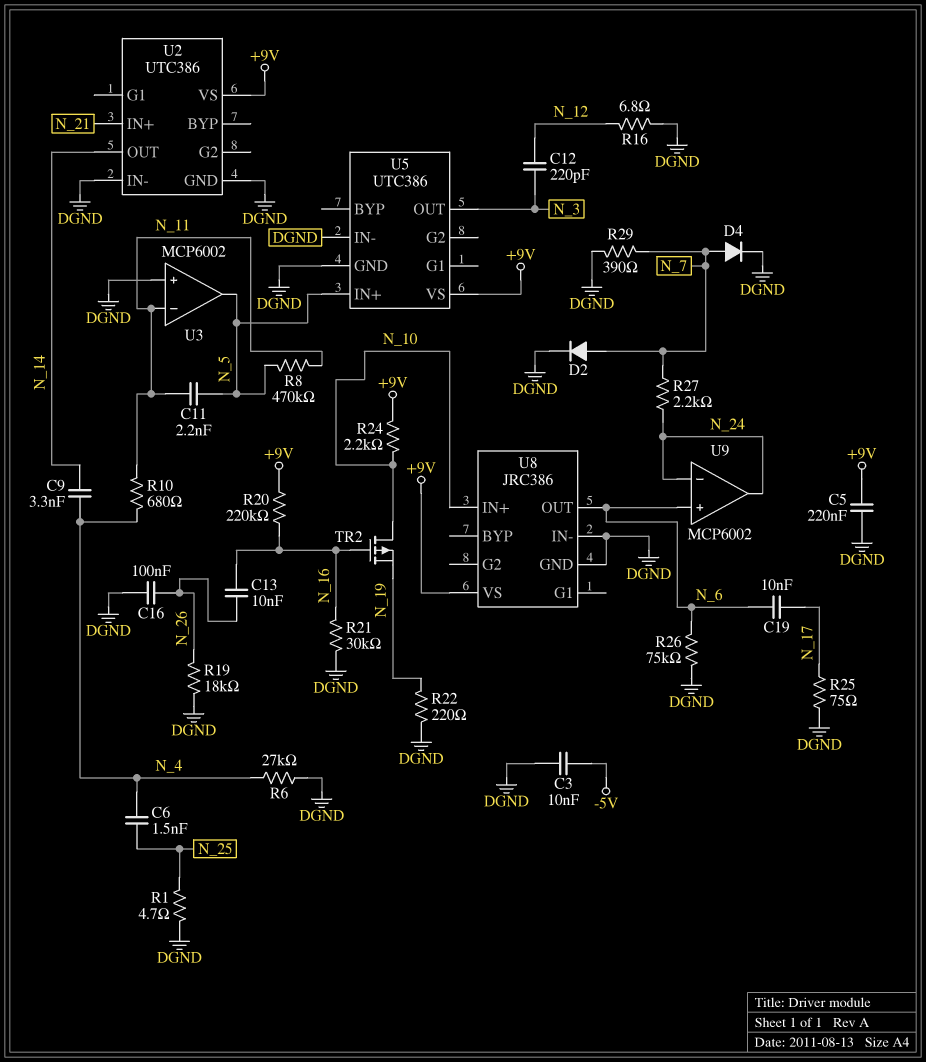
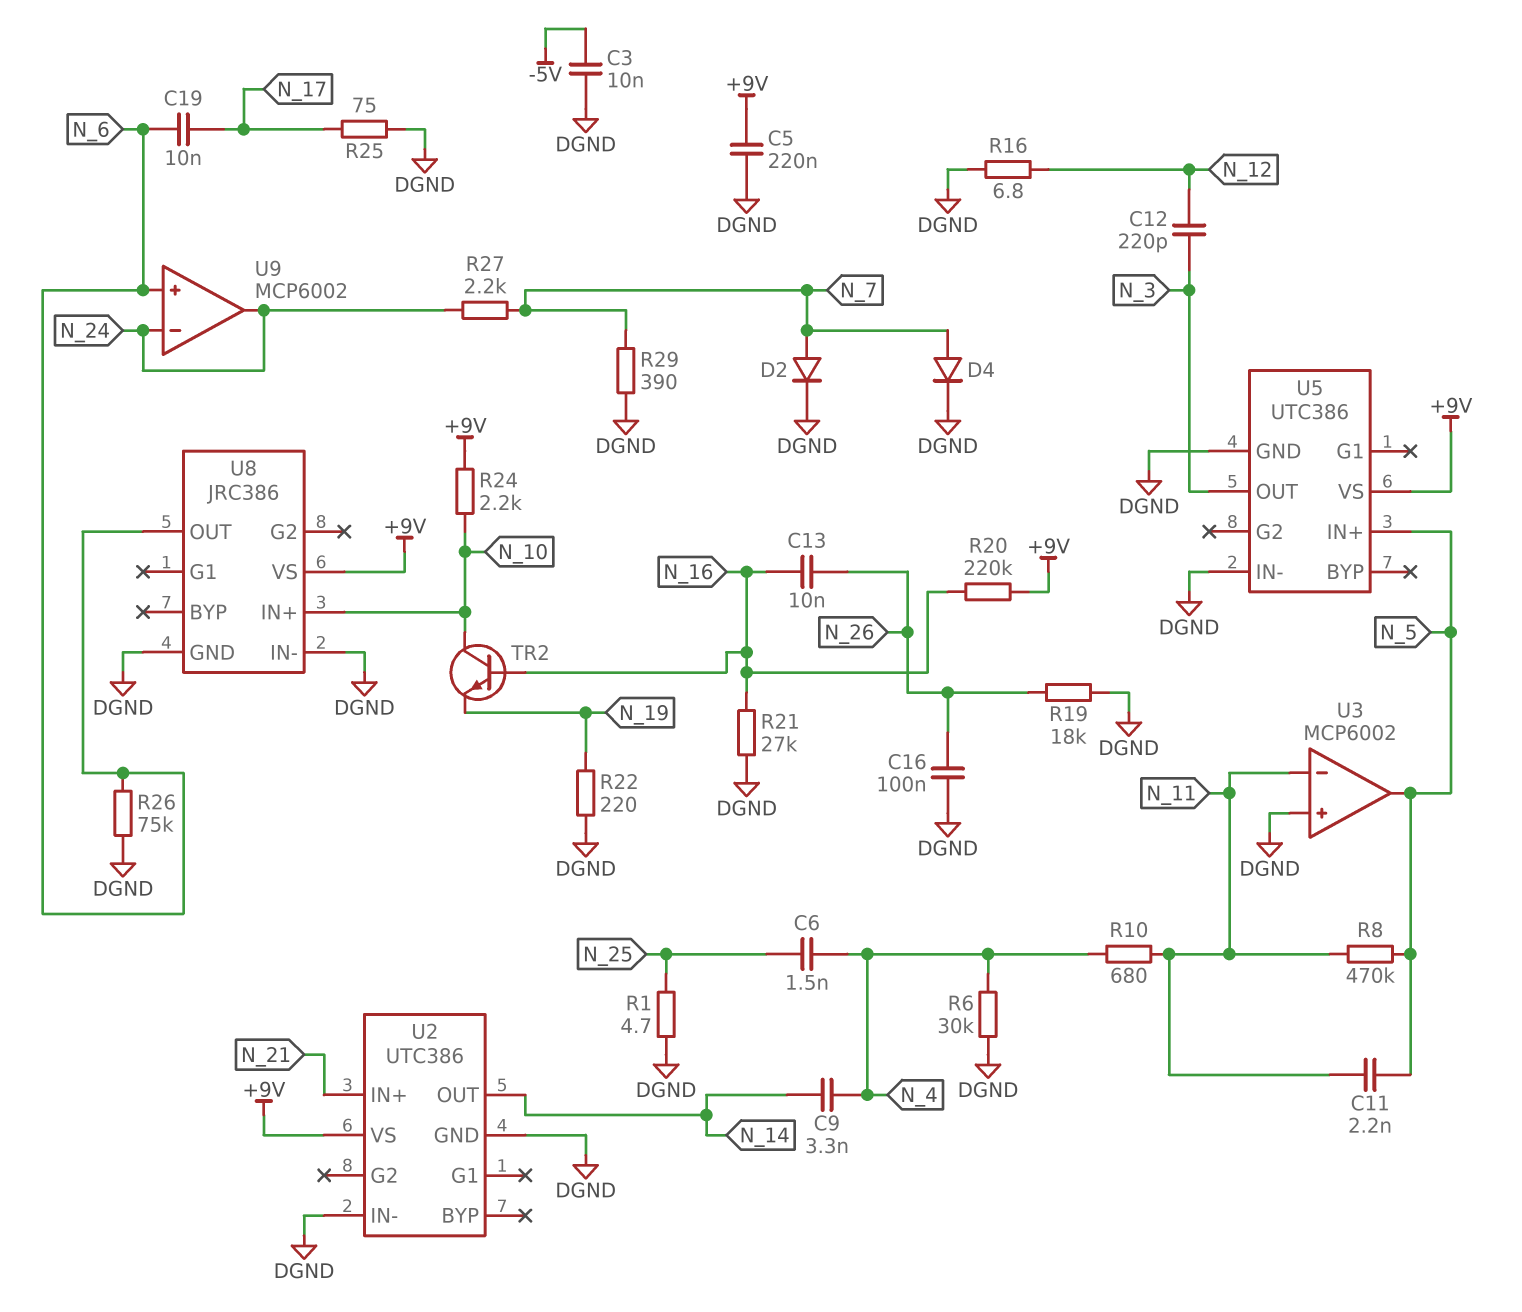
R6: 27k (DGND, N_4) -> 30k (DGND, N_4)
R21: 30k (DGND, N_16) -> 27k (DGND, N_16)
TR2: PMOS (G N_16, D N_10, S N_19) -> NPN (B N_16, C N_10, E N_19)

